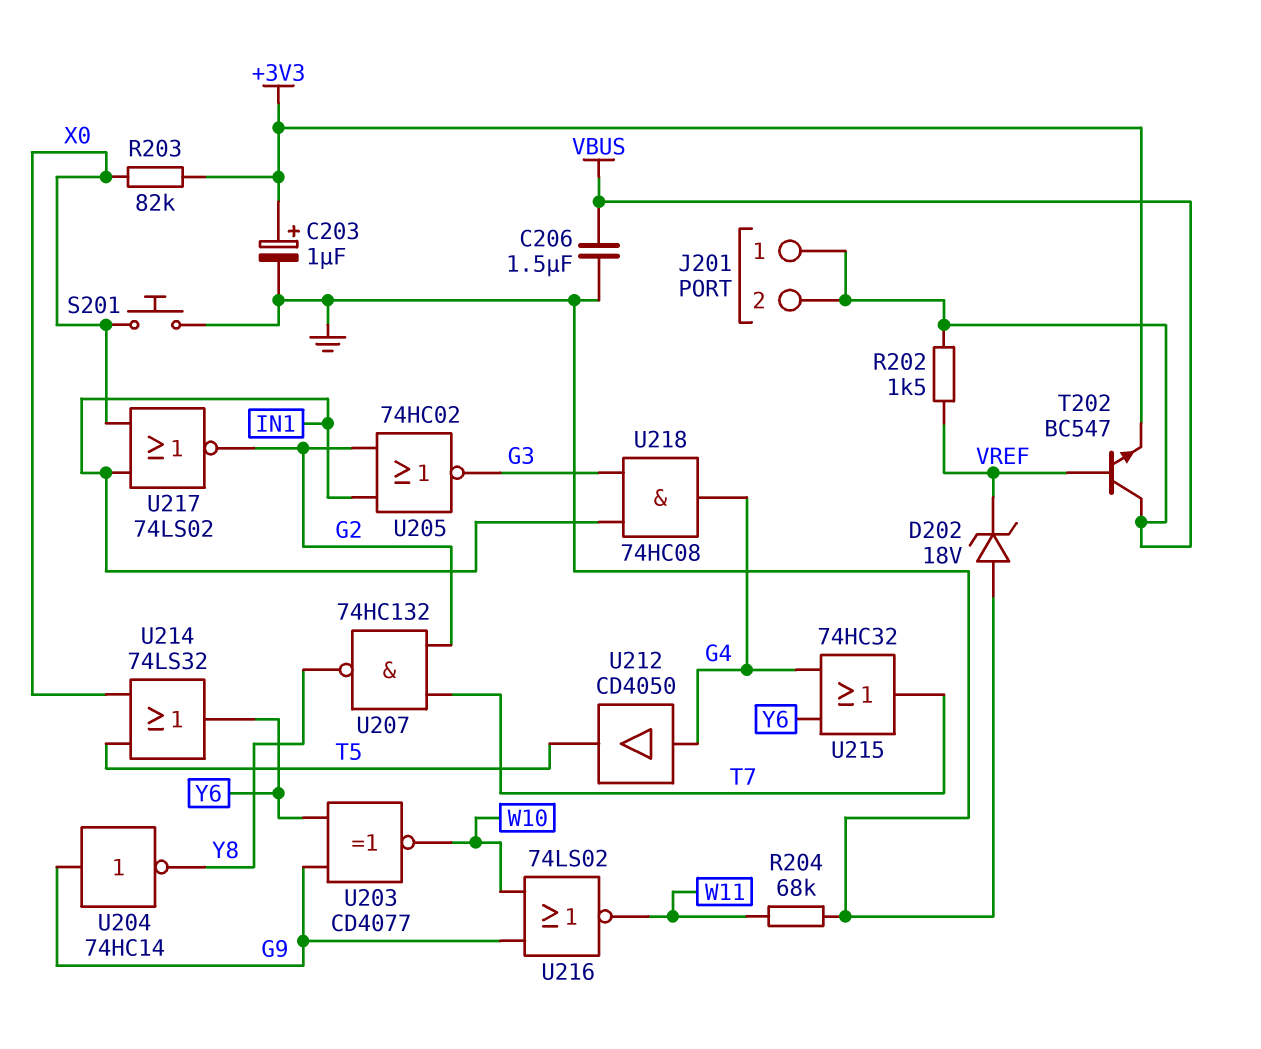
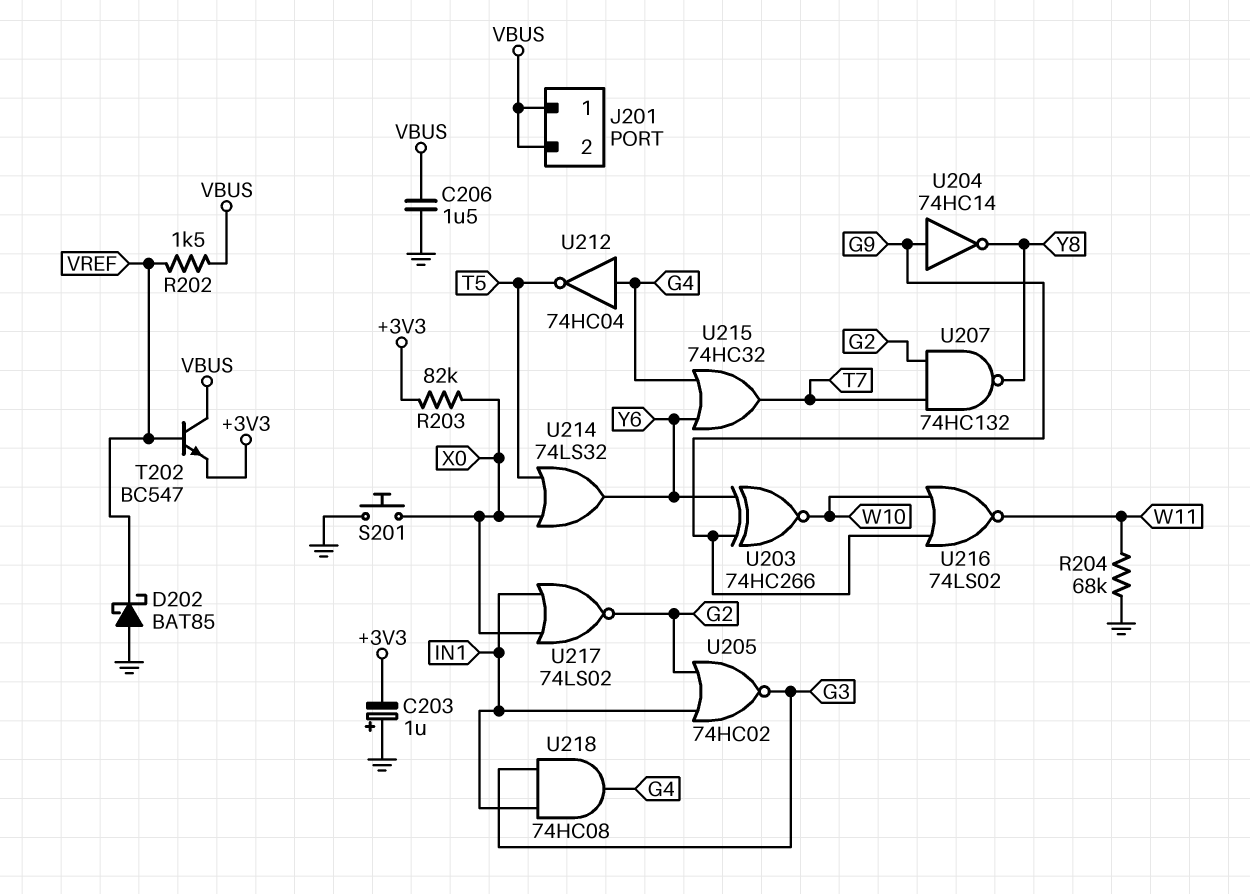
C203: 1uF (plus +3V3, minus GND) -> 1uF (plus GND, minus +3V3)
D202: zener 18V (A GND, K VREF) -> schottky BAT85 (A GND, K VREF)
U203: XNOR CD4077 (in G9, in Y6, out W10) -> XNOR 74HC266 (in G9, in Y6, out W10)
U212: buffer CD4050 (in G4, out T5) -> NOT 74HC04 (in G4, out T5)

